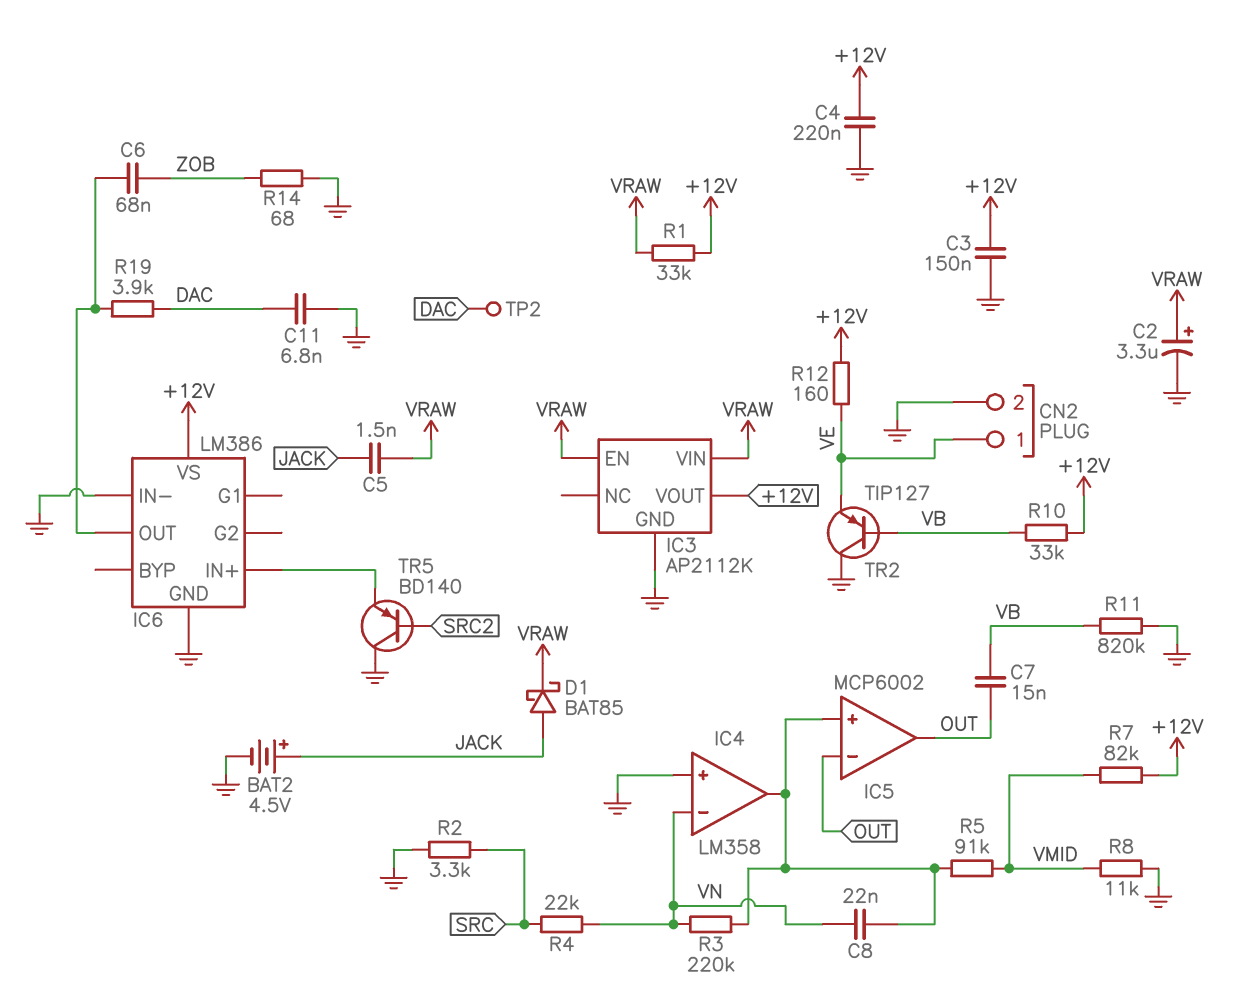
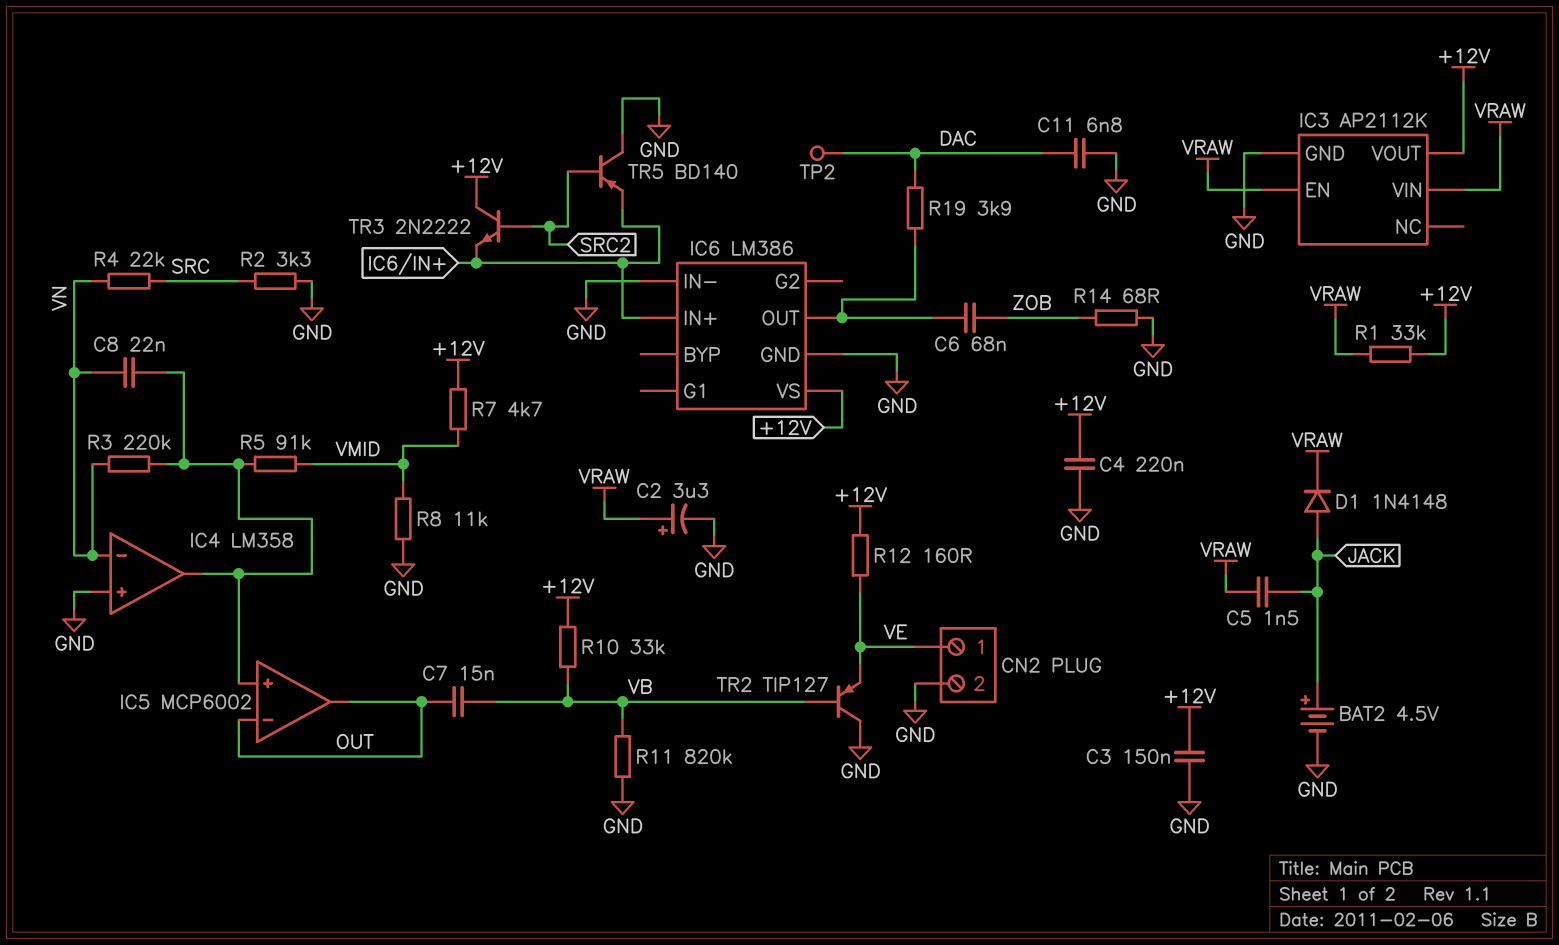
D1: schottky BAT85 (A JACK, K VRAW) -> diode 1N4148 (A JACK, K VRAW)
R7: 82k (+12V, VMID) -> 4.7k (+12V, VMID)
TR3: none -> NPN 2N2222 (B SRC2, C +12V, E IC6/IN+)

